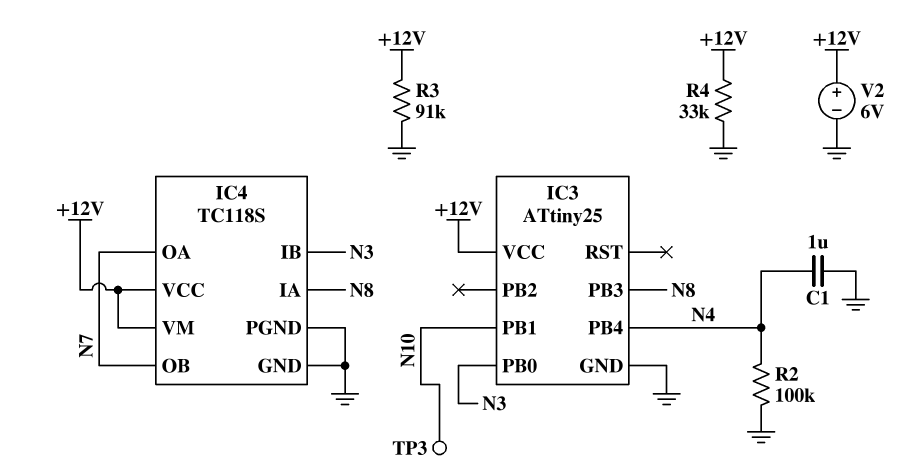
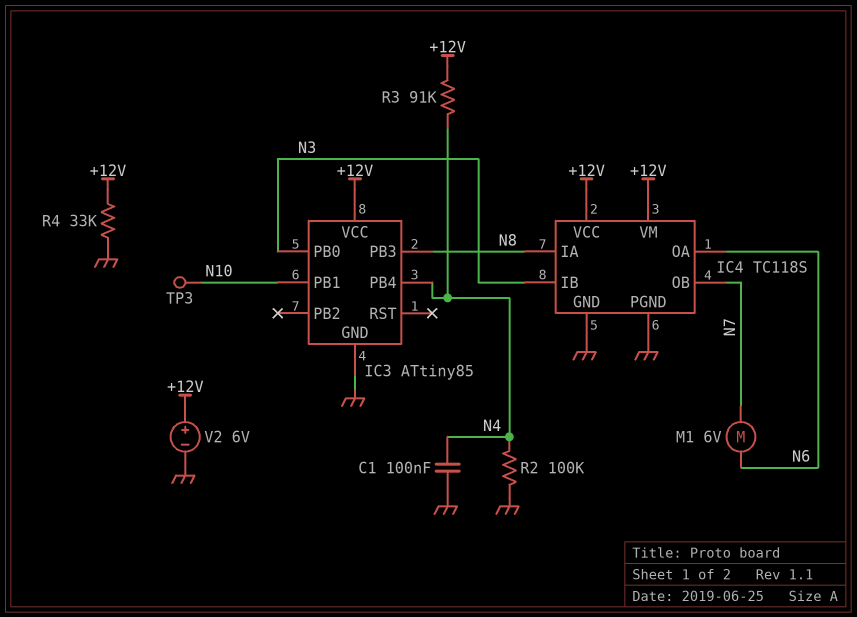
C1: 1uF (GND, N4) -> 100nF (GND, N4)
IC3: ATtiny25 -> ATtiny85
IC4 pin OA: N7 -> N6
M1: none -> motor 6V (N6, N7)
R3: 91k (+12V, GND) -> 91k (+12V, N4)

